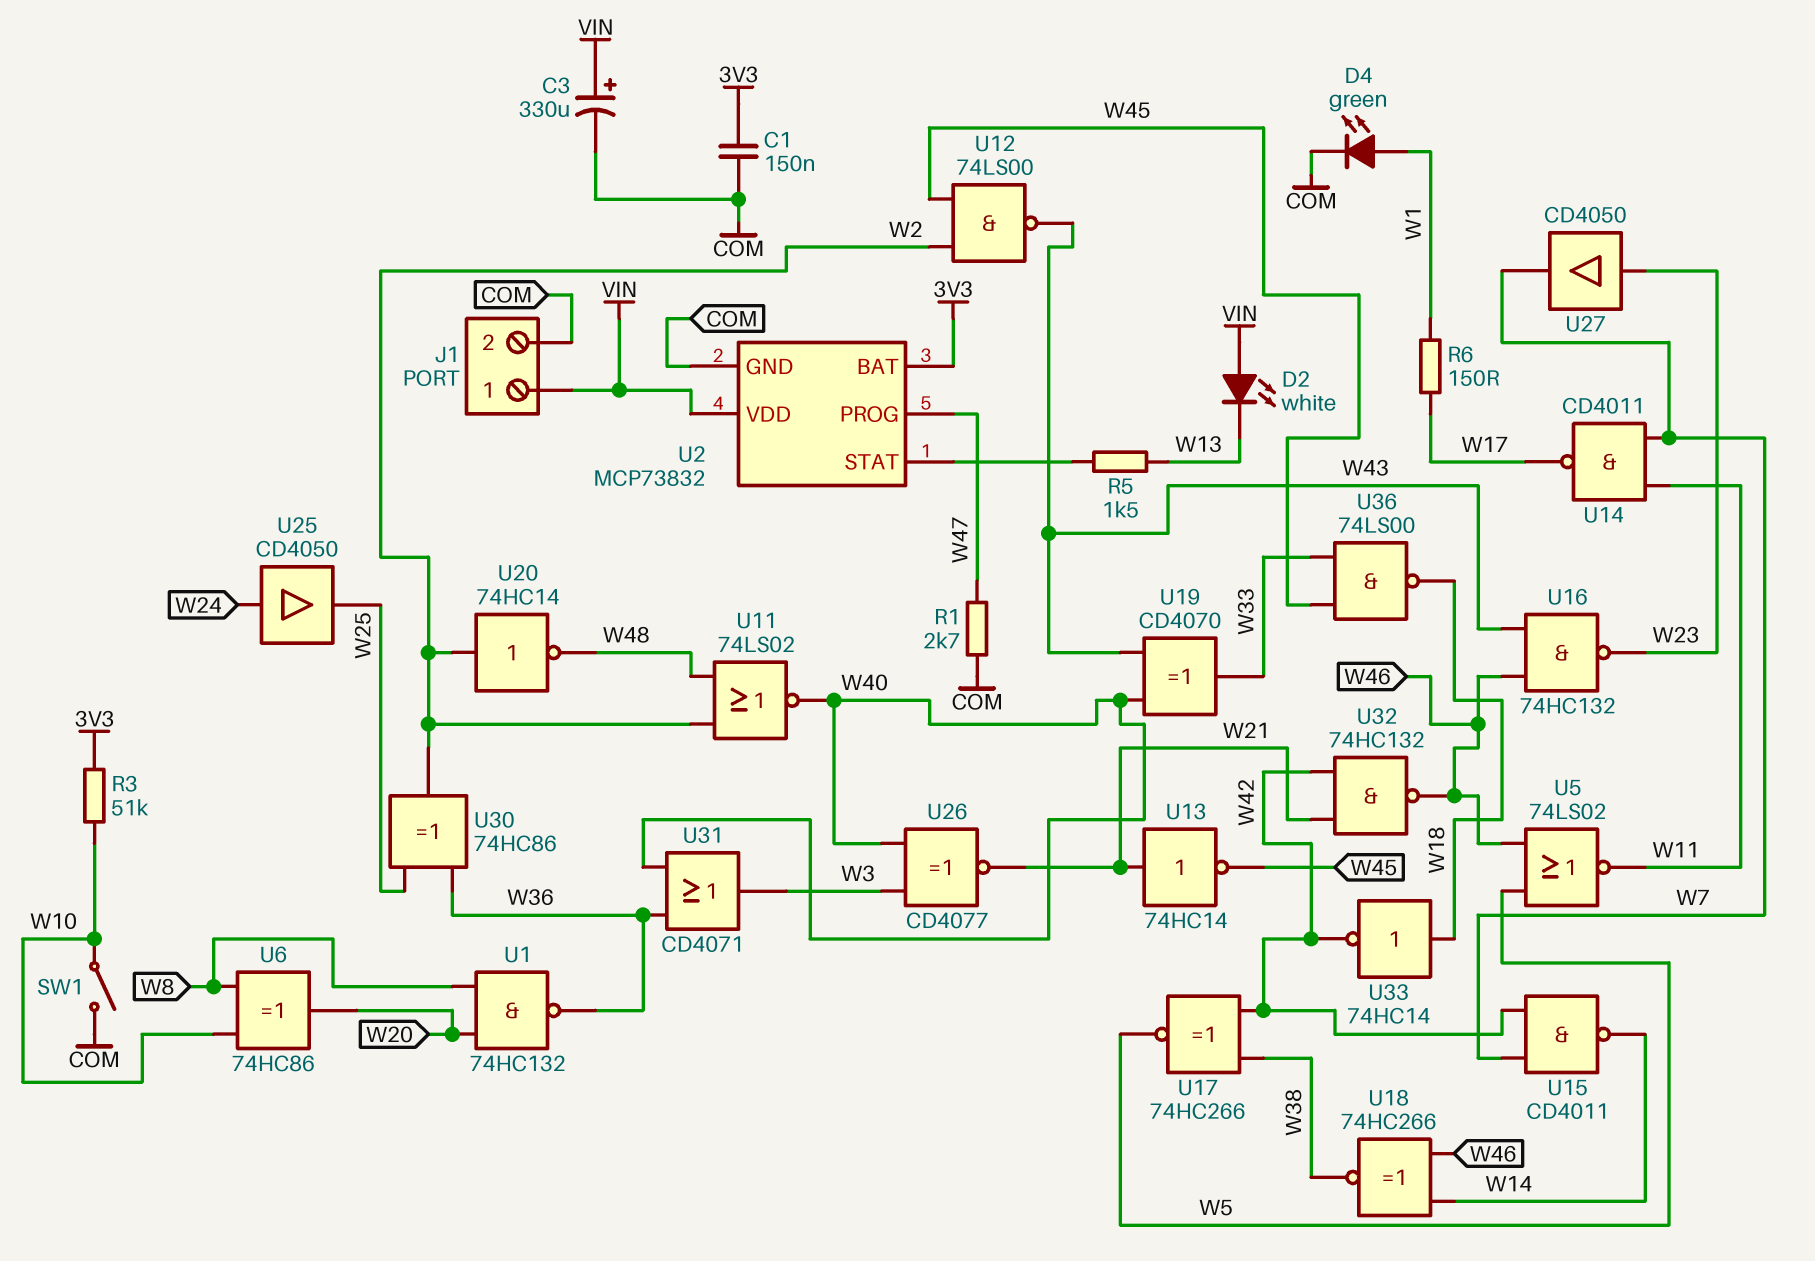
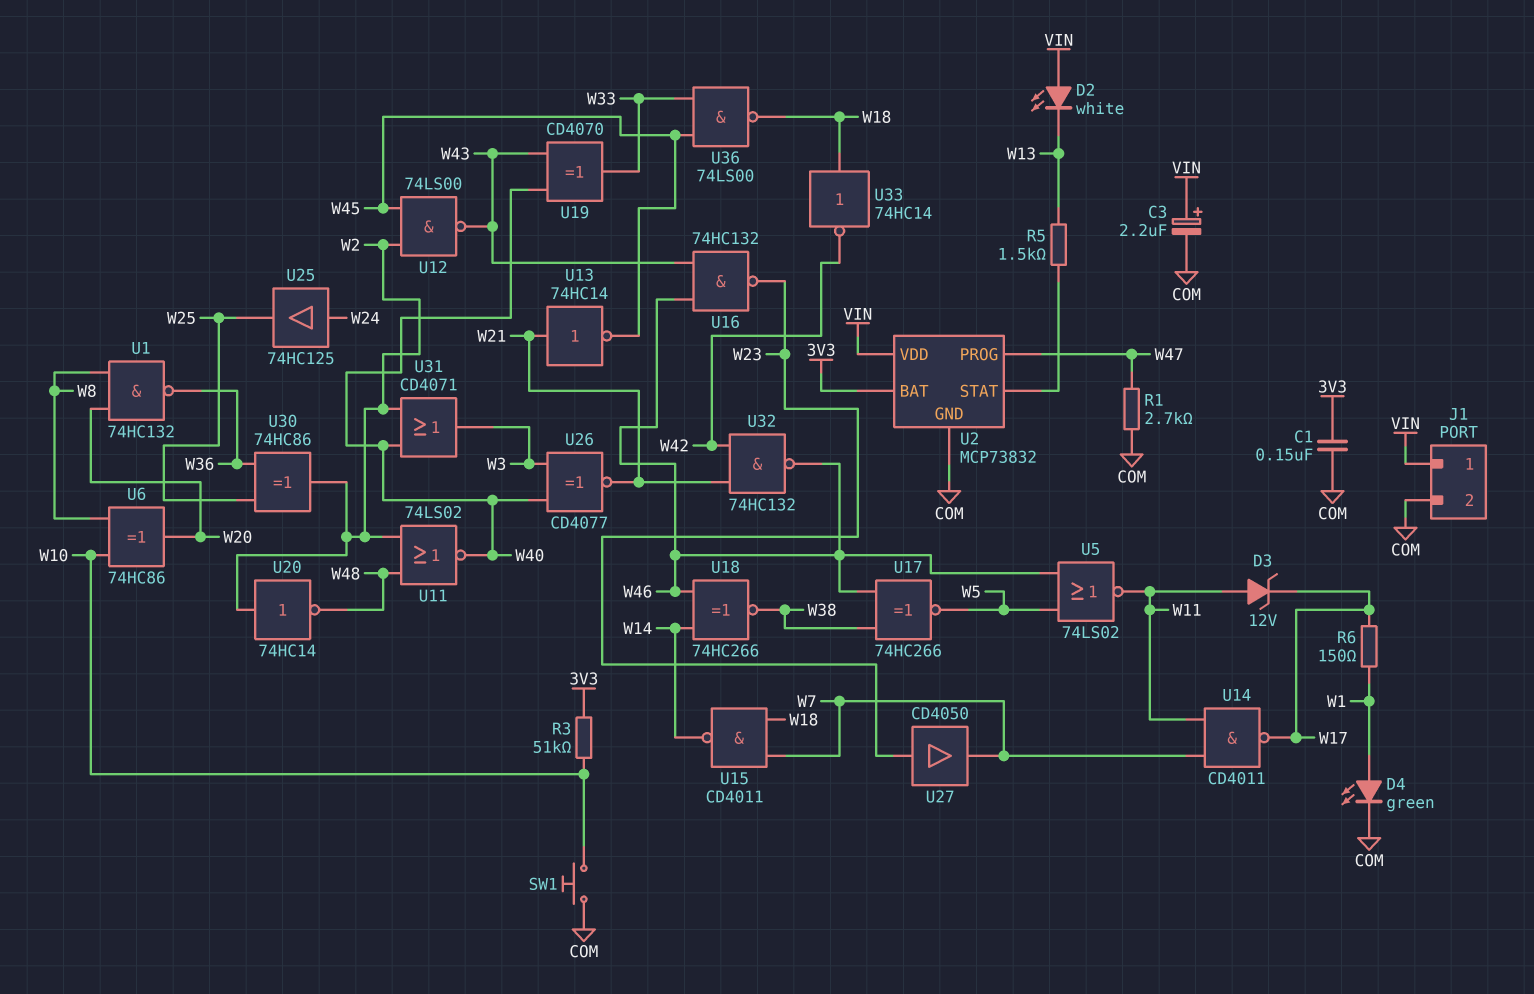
C3: 330uF (plus VIN, minus COM) -> 2.2uF (plus VIN, minus COM)
D3: none -> zener 12V (A W11, K W17)
SW1: switch (COM, W10) -> button (COM, W10)
U15: NAND CD4011 (in W7, in W42, out W14) -> NAND CD4011 (in W7, in W18, out W14)
U17: XNOR 74HC266 (in W38, in W42, out W5) -> XNOR 74HC266 (in W38, in W46, out W5)
U25: buffer CD4050 (in W24, out W25) -> buffer 74HC125 (in W24, out W25)
U31: OR CD4071 (in W36, in W40, out W3) -> OR CD4071 (in W2, in W40, out W3)

